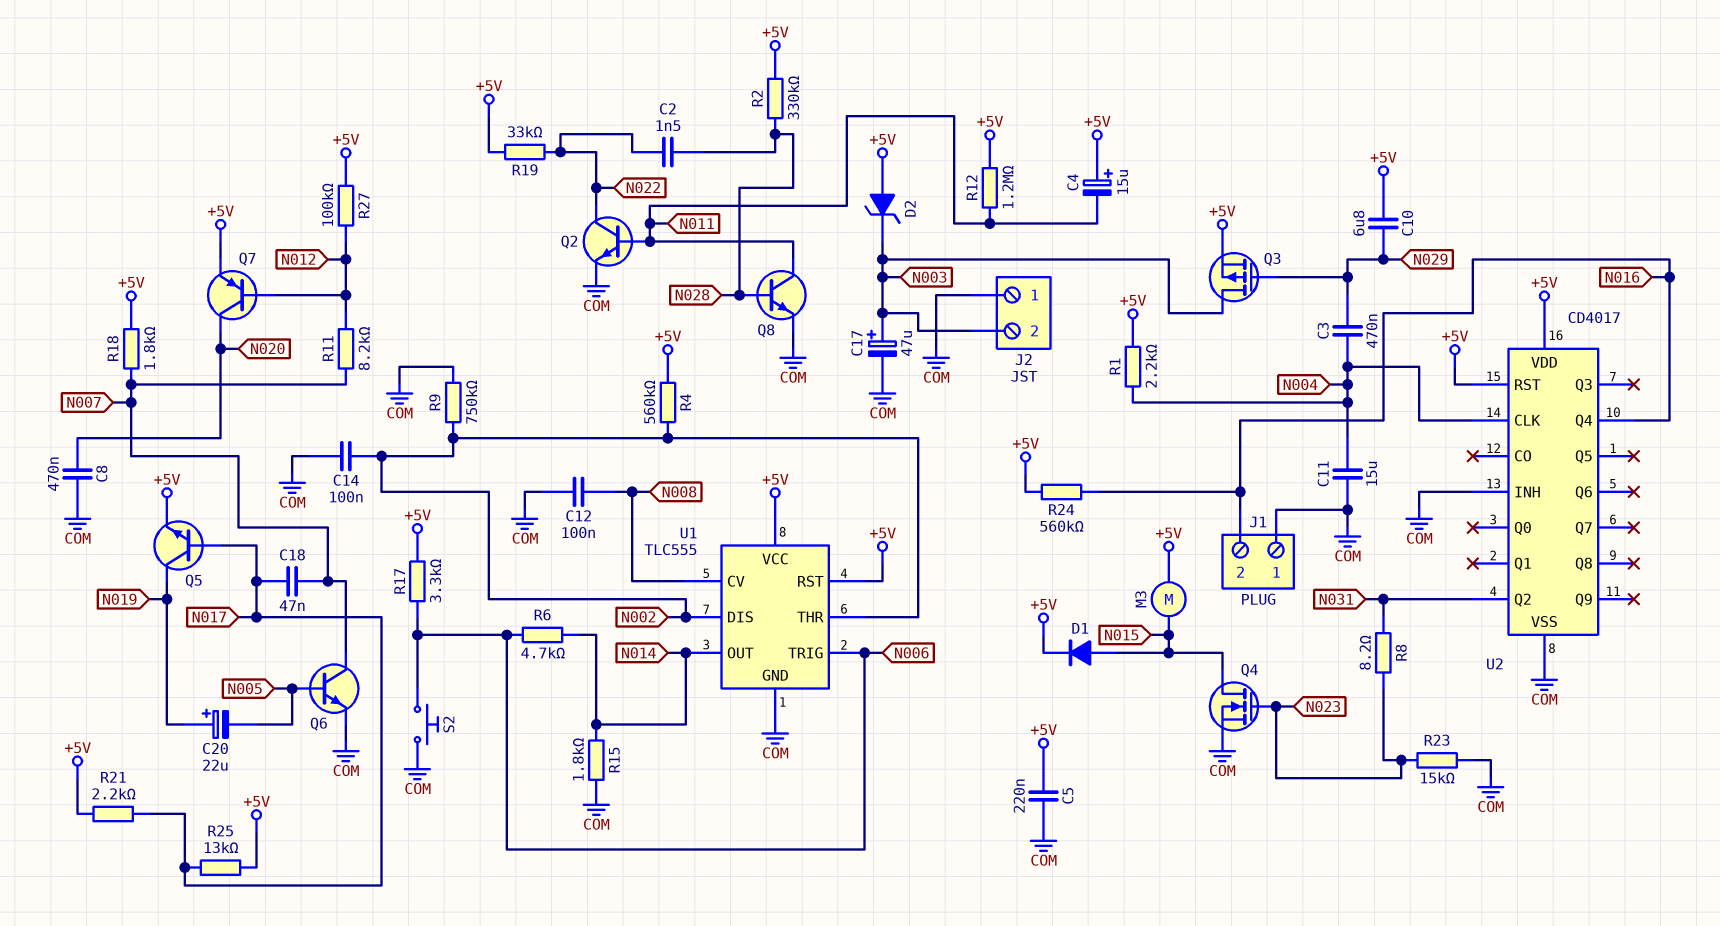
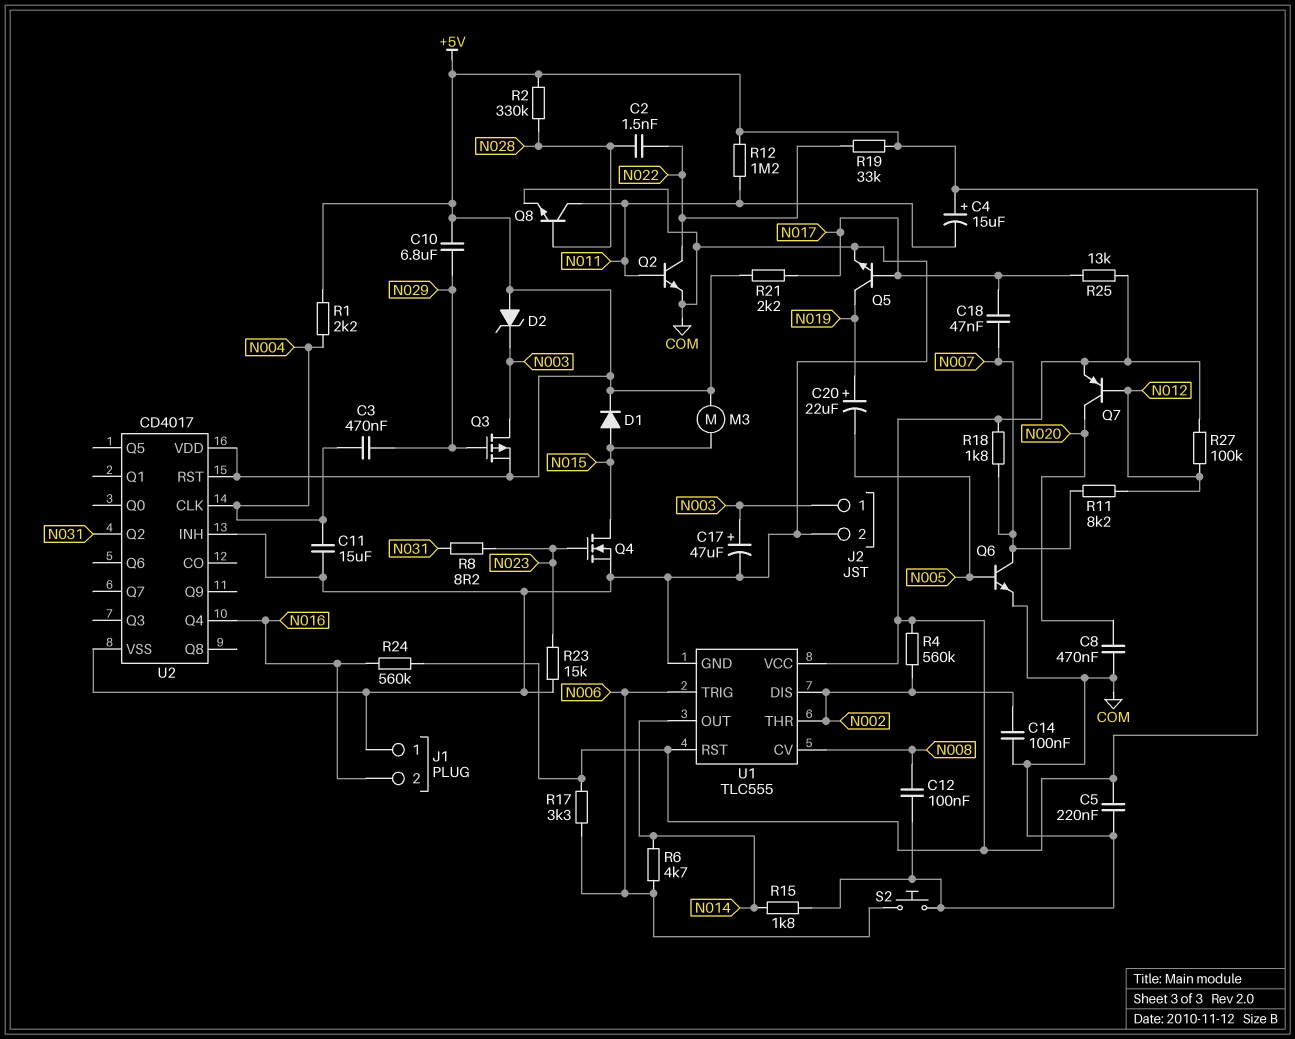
J2 pin 1: COM -> N003
J2 pin 2: N003 -> COM
Q5: NPN (B N017, C N019, E +5V) -> NPN (B N017, C N019, E COM)
R9: 750k (COM, N002) -> none

